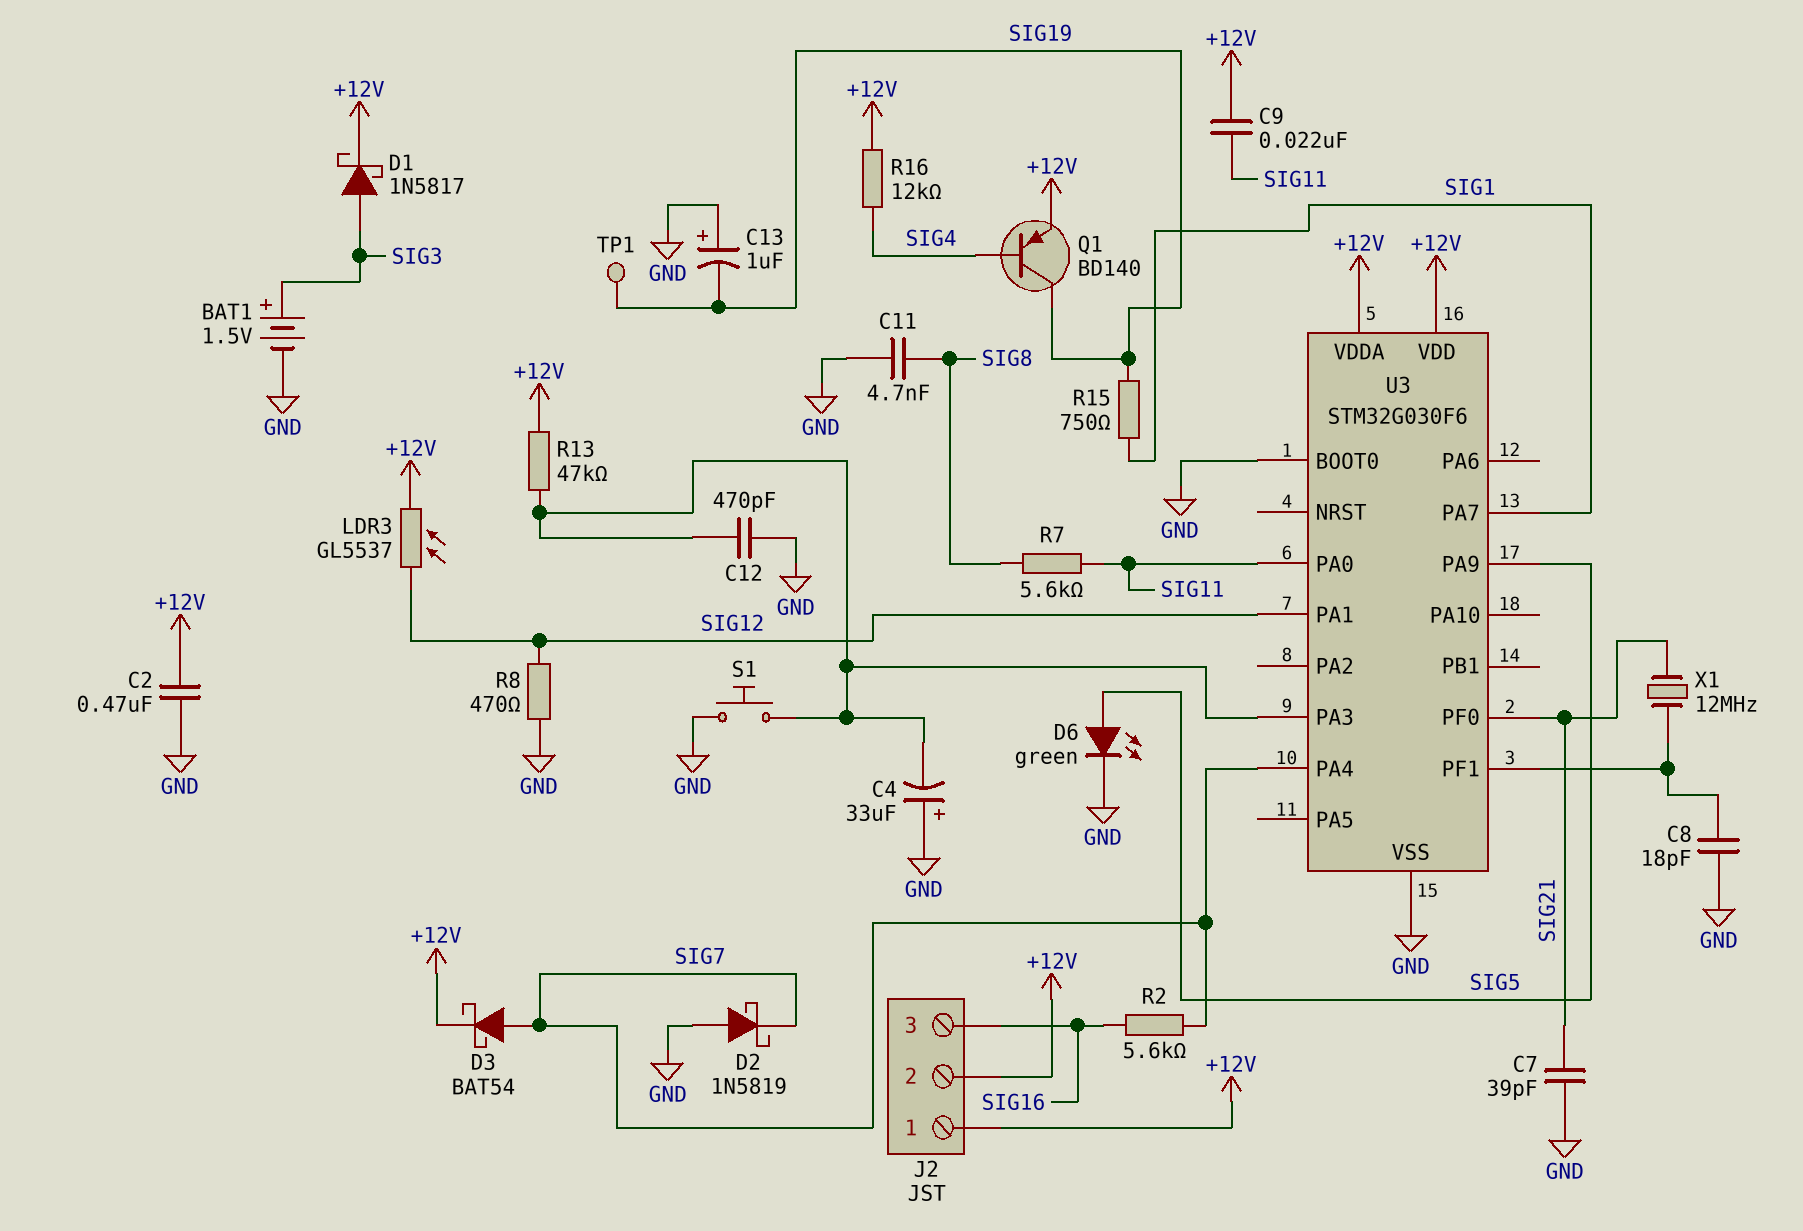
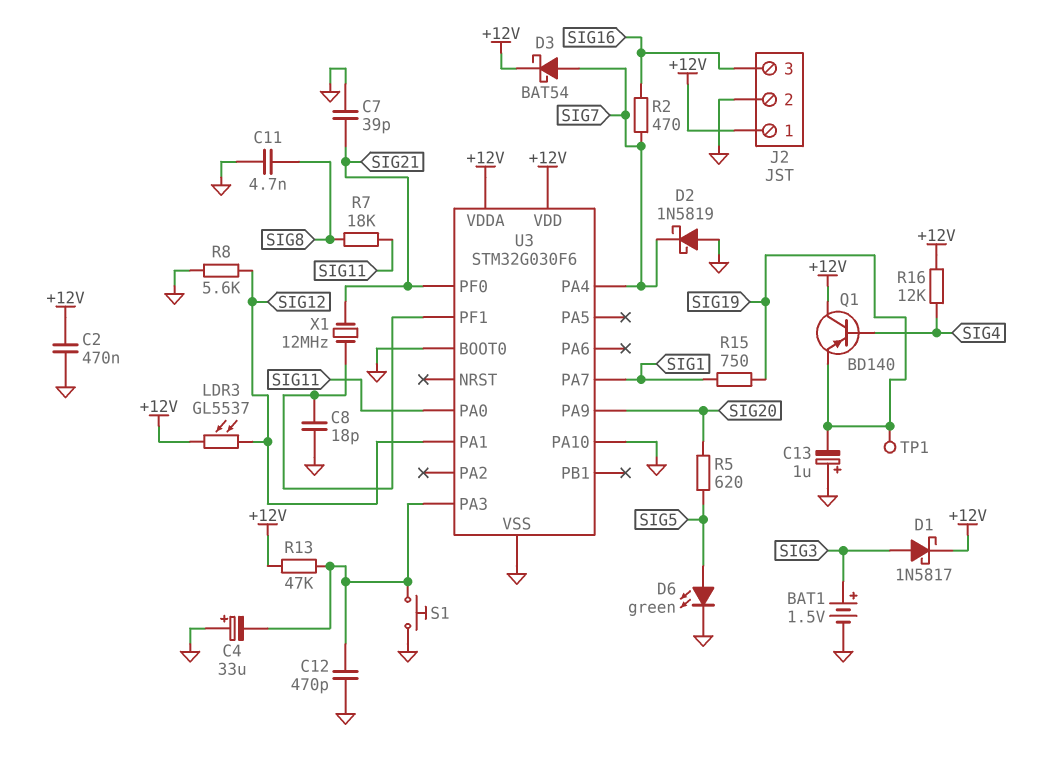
C9: 22nF (+12V, SIG11) -> none
J2 pin 2: +12V -> GND
Q1: PNP BD140 (B SIG4, C SIG19, E +12V) -> PNP BD140 (B SIG4, C +12V, E SIG19)
R2: 5.6k (SIG7, SIG16) -> 470 (SIG7, SIG16)
R5: none -> 620 (SIG5, SIG20)
R7: 5.6k (SIG8, SIG11) -> 18k (SIG8, SIG11)
R8: 470 (GND, SIG12) -> 5.6k (GND, SIG12)
U3 pin PA9: SIG5 -> SIG20
U3 pin PA10: none -> GND

